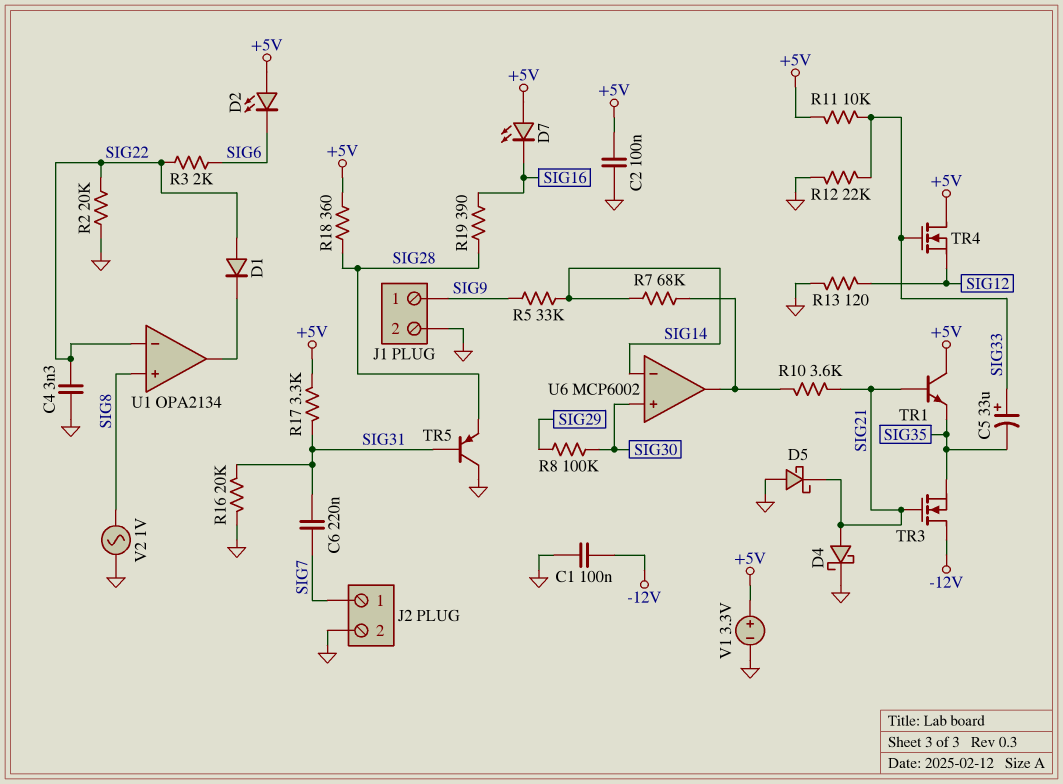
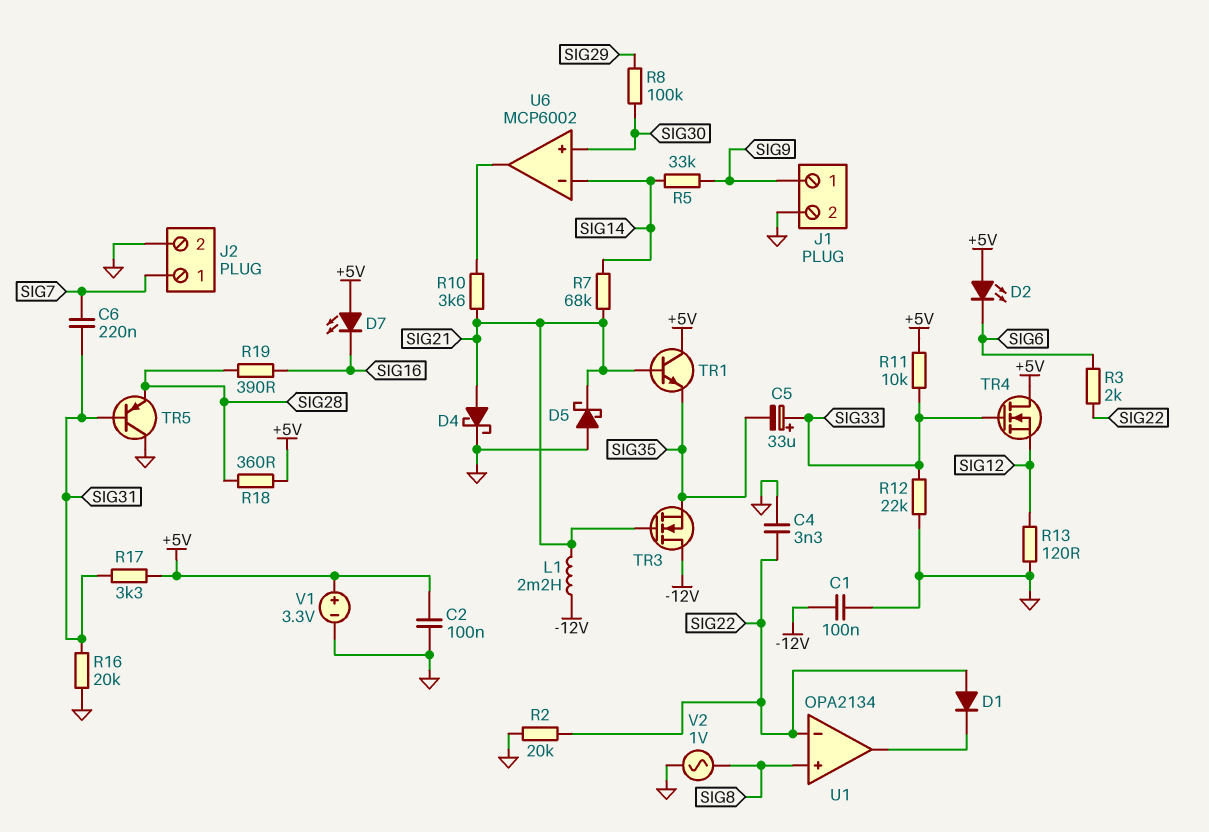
L1: none -> 2.2mH (-12V, SIG21)
R7: 68k (SIG14, U6/out) -> 68k (SIG14, SIG21)

